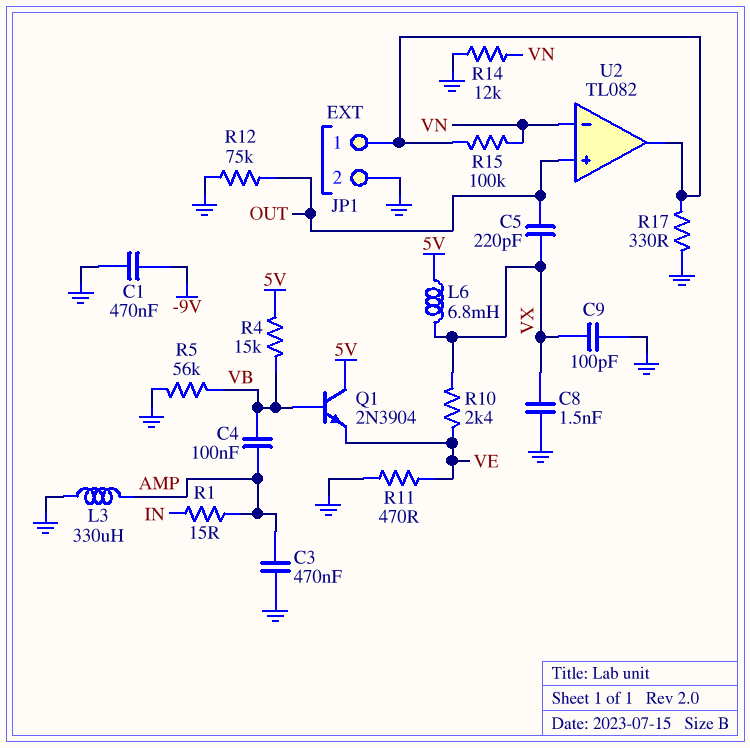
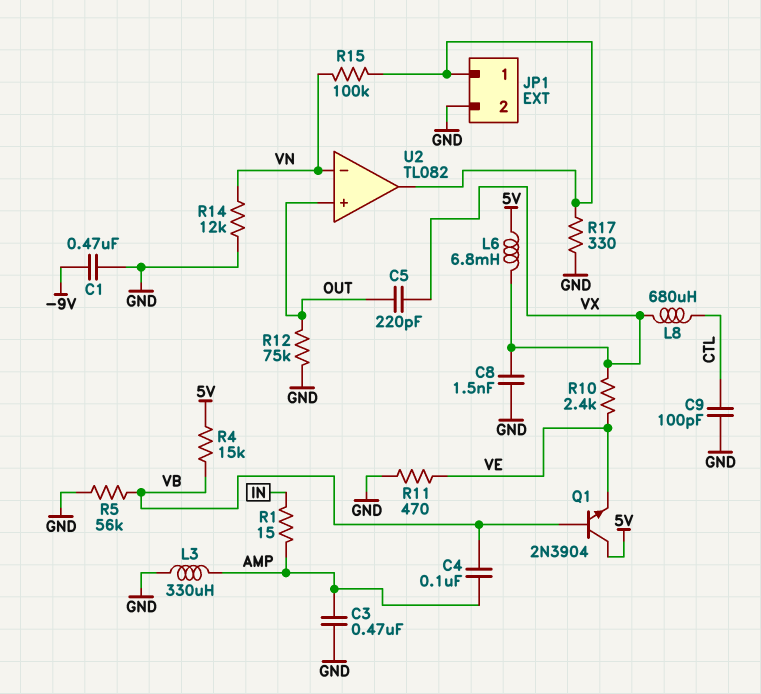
C9: 100pF (GND, VX) -> 100pF (CTL, GND)
L8: none -> 680uH (CTL, VX)

